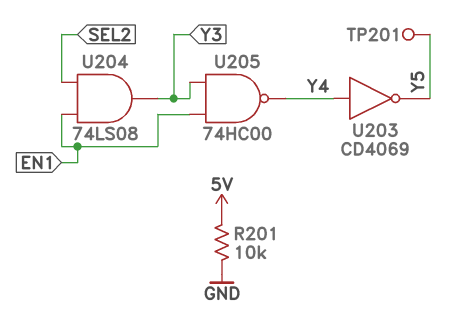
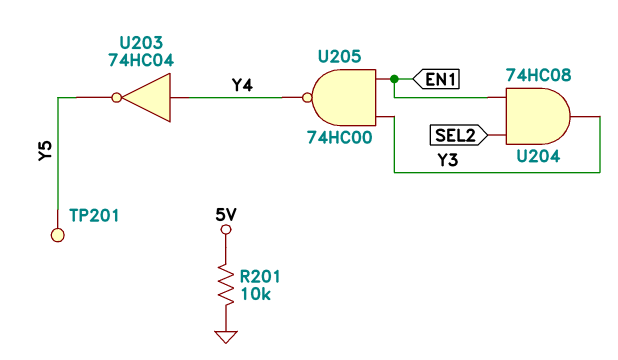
U203: NOT CD4069 (in Y4, out Y5) -> NOT 74HC04 (in Y4, out Y5)
U204: AND 74LS08 (in EN1, in SEL2, out Y3) -> AND 74HC08 (in EN1, in SEL2, out Y3)

